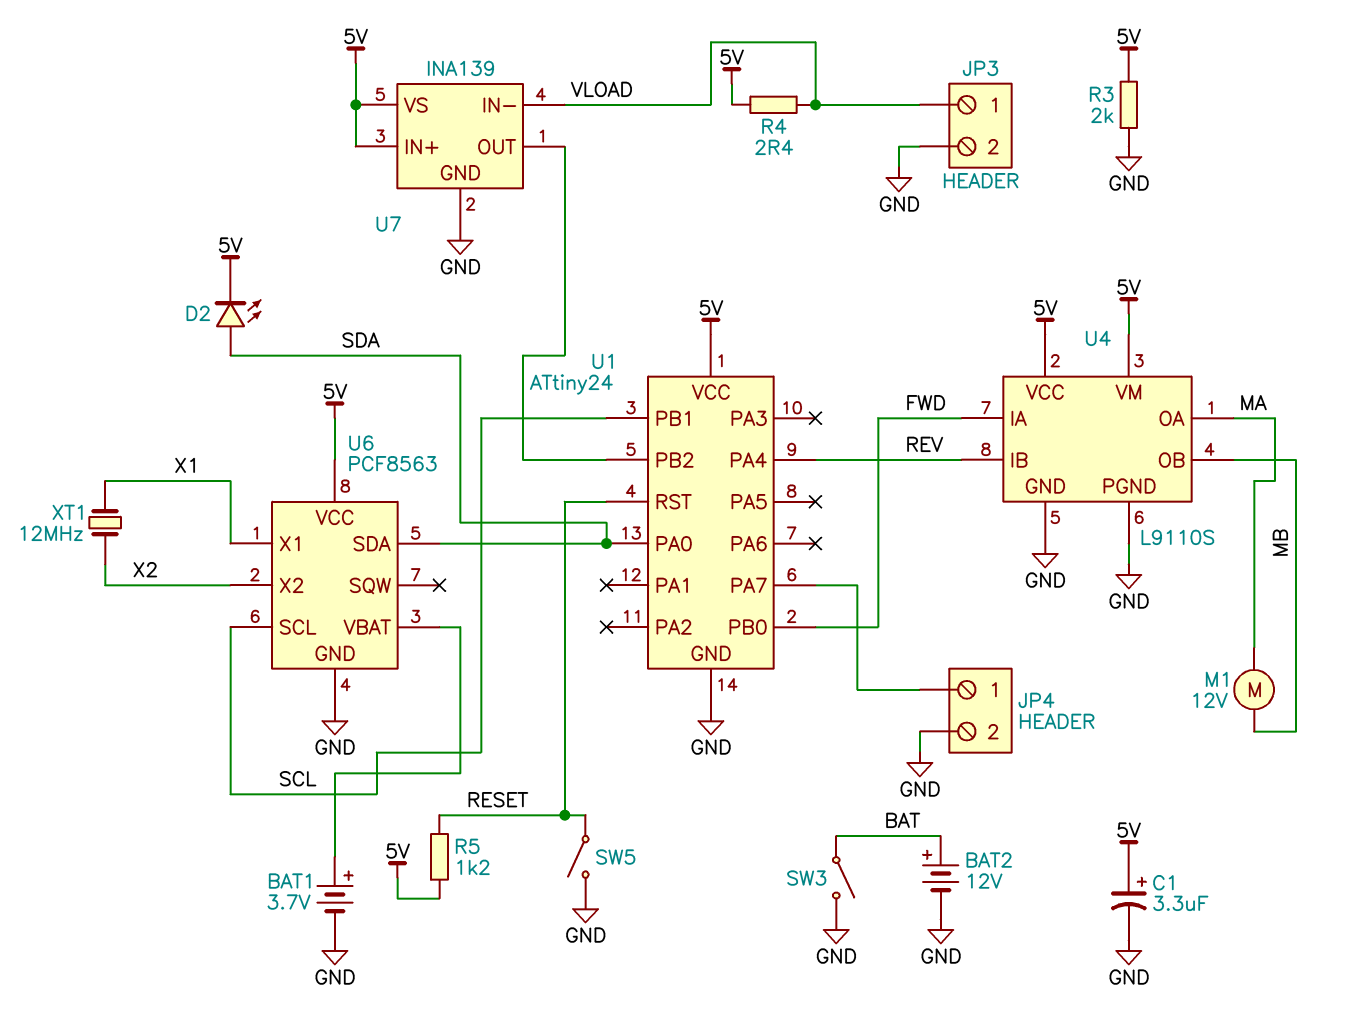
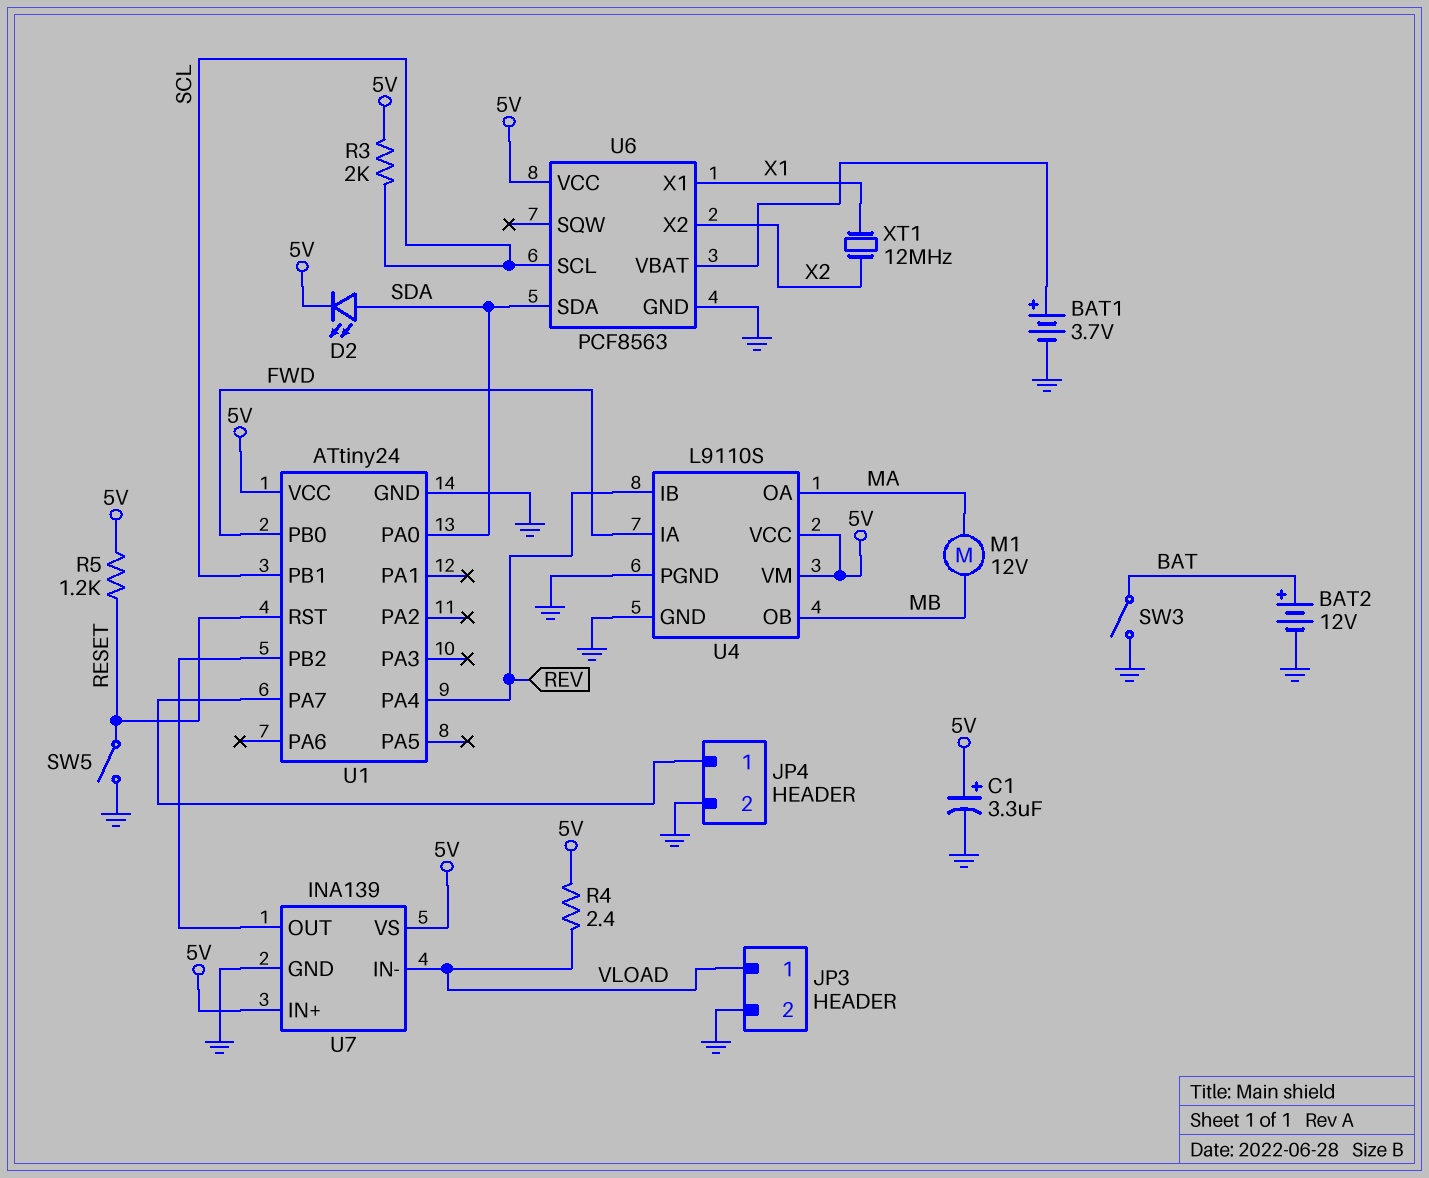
R3: 2k (5V, GND) -> 2k (5V, SCL)

